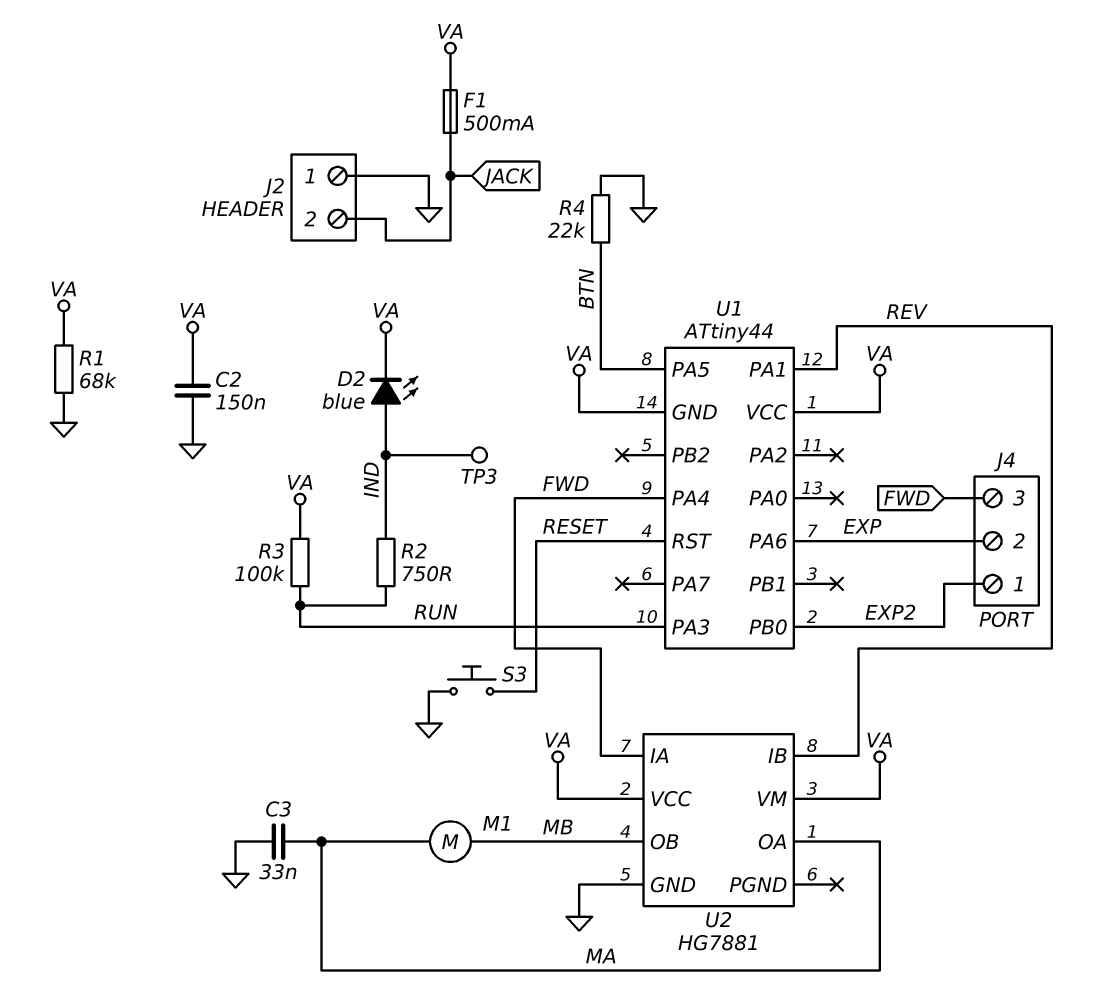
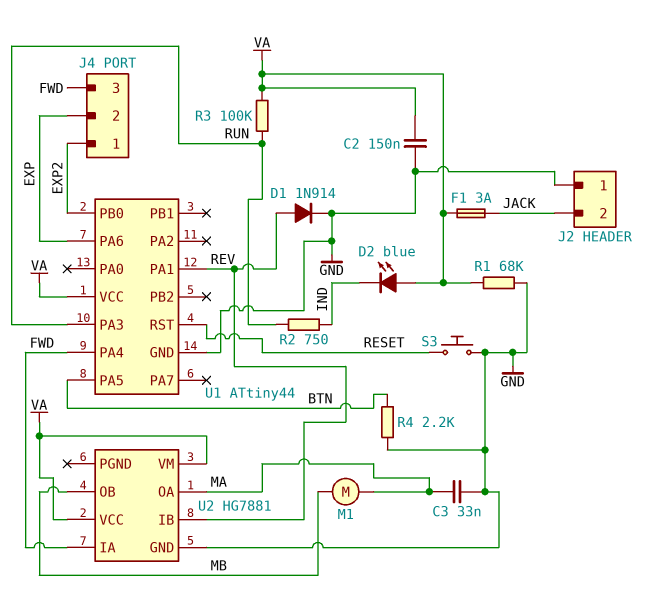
D1: none -> diode 1N914 (A REV, K GND)
D2: LED blue (A IND, K VA) -> LED blue (A VA, K IND)
F1: 500mA (JACK, VA) -> 3A (JACK, VA)
R4: 22k (BTN, GND) -> 2.2k (BTN, GND)
TP3: test point (IND) -> none
U1 pin GND: VA -> GND

